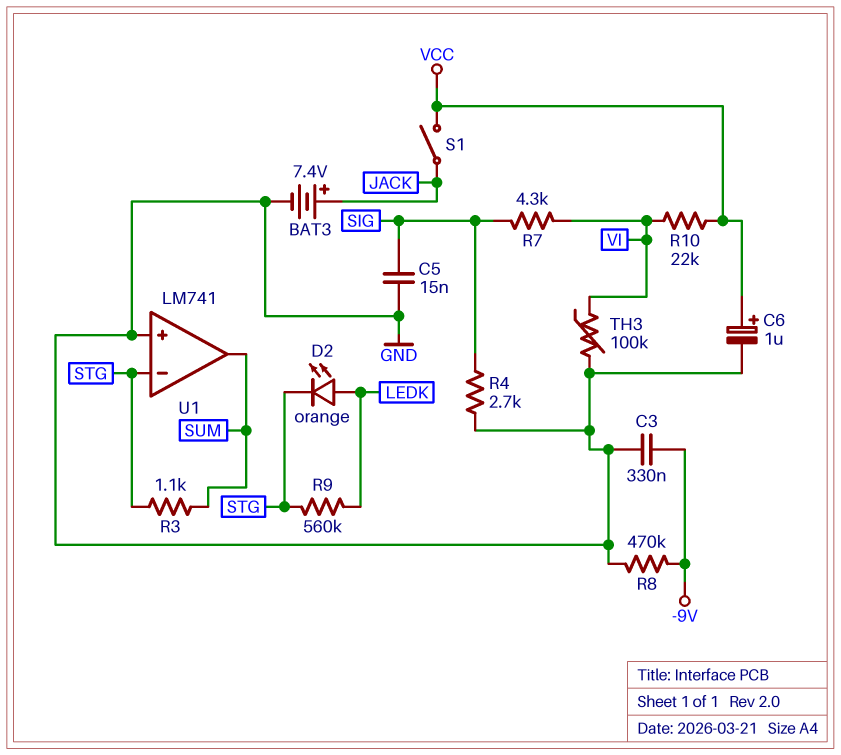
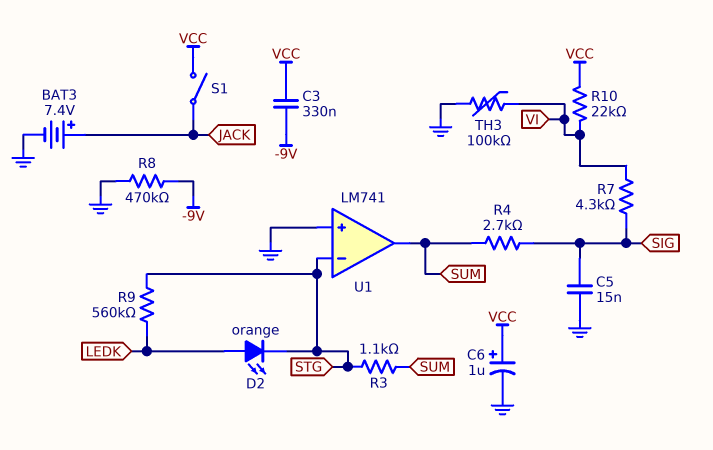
C3: 330nF (-9V, GND) -> 330nF (-9V, VCC)
R4: 2.7k (GND, SIG) -> 2.7k (SIG, SUM)

